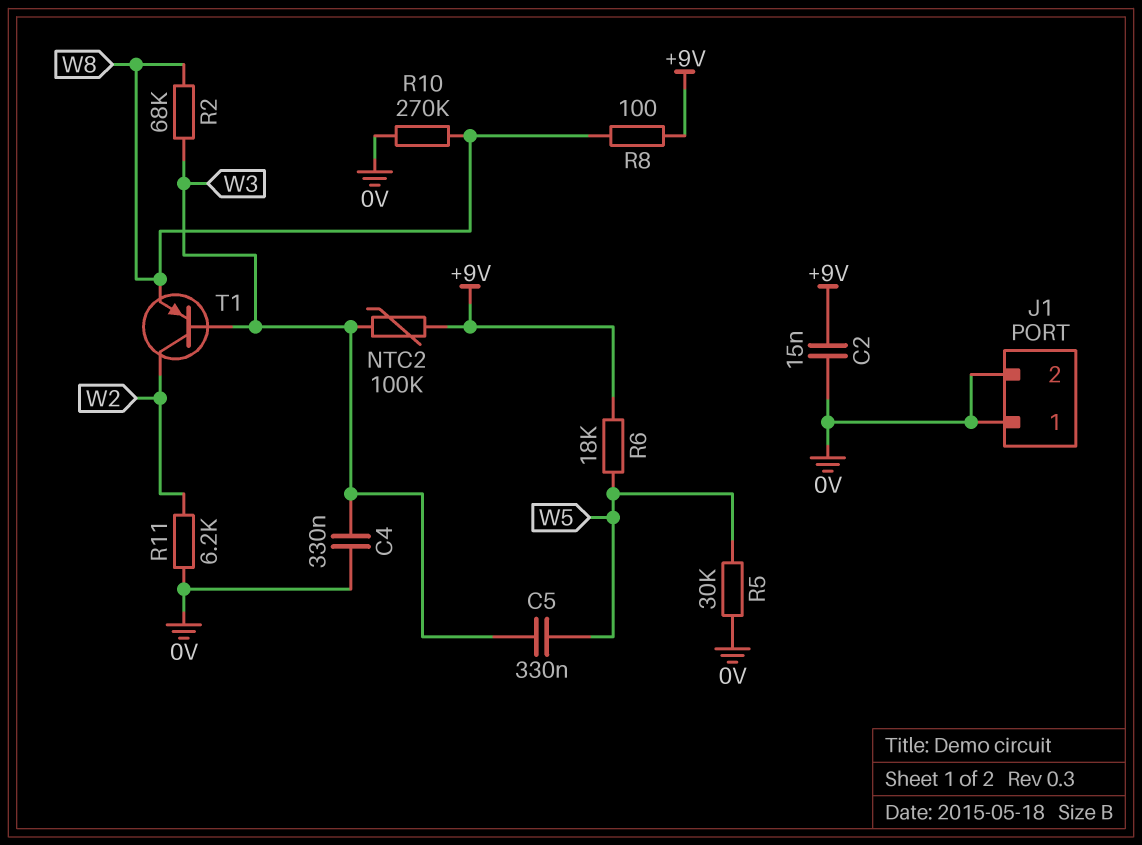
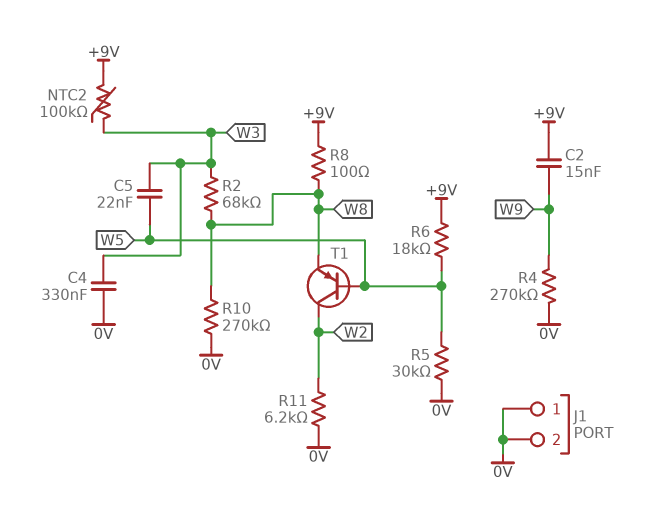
C2: 15nF (+9V, 0V) -> 15nF (+9V, W9)
C5: 330nF (W3, W5) -> 22nF (W3, W5)
R4: none -> 270k (0V, W9)
T1: PNP (B W3, C W2, E W8) -> PNP (B W5, C W2, E W8)

